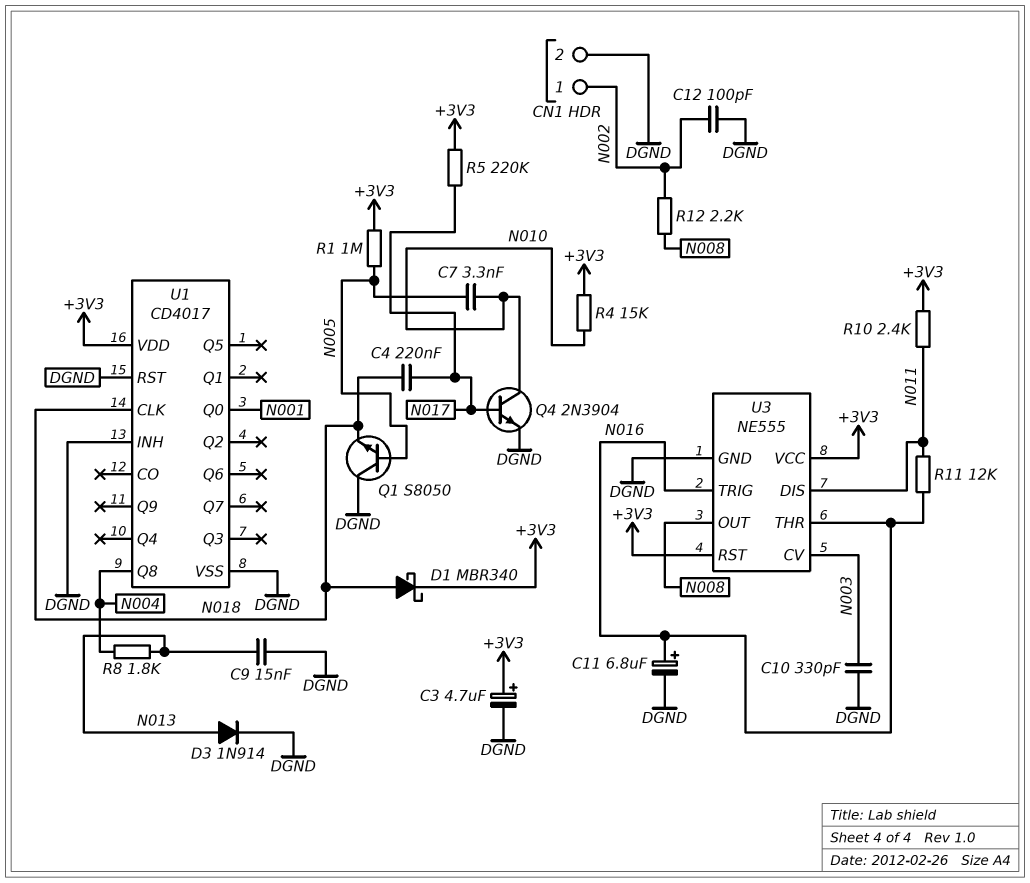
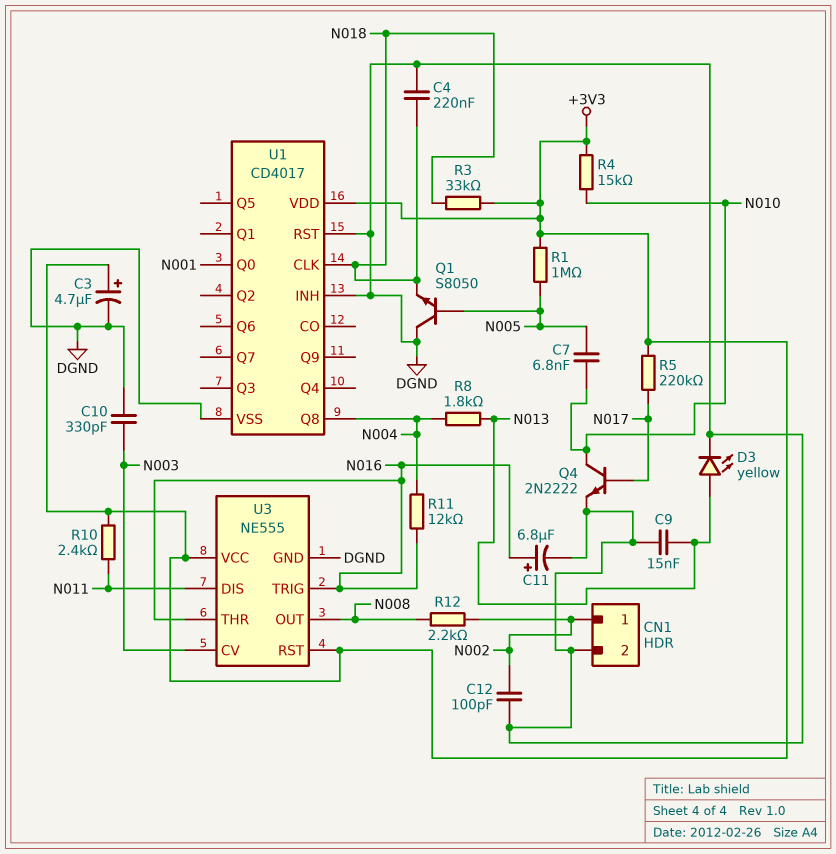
C4: 220nF (N017, N018) -> 220nF (DGND, N018)
C7: 3.3nF (N005, N010) -> 6.8nF (N005, N010)
D1: schottky MBR340 (A N018, K +3V3) -> none
D3: diode 1N914 (A N013, K DGND) -> LED yellow (A N013, K DGND)
Q4: NPN 2N3904 (B N017, C N010, E DGND) -> NPN 2N2222 (B N017, C N010, E DGND)
R3: none -> 33k (+3V3, N018)
R11: 12k (N011, N016) -> 12k (N004, N016)

